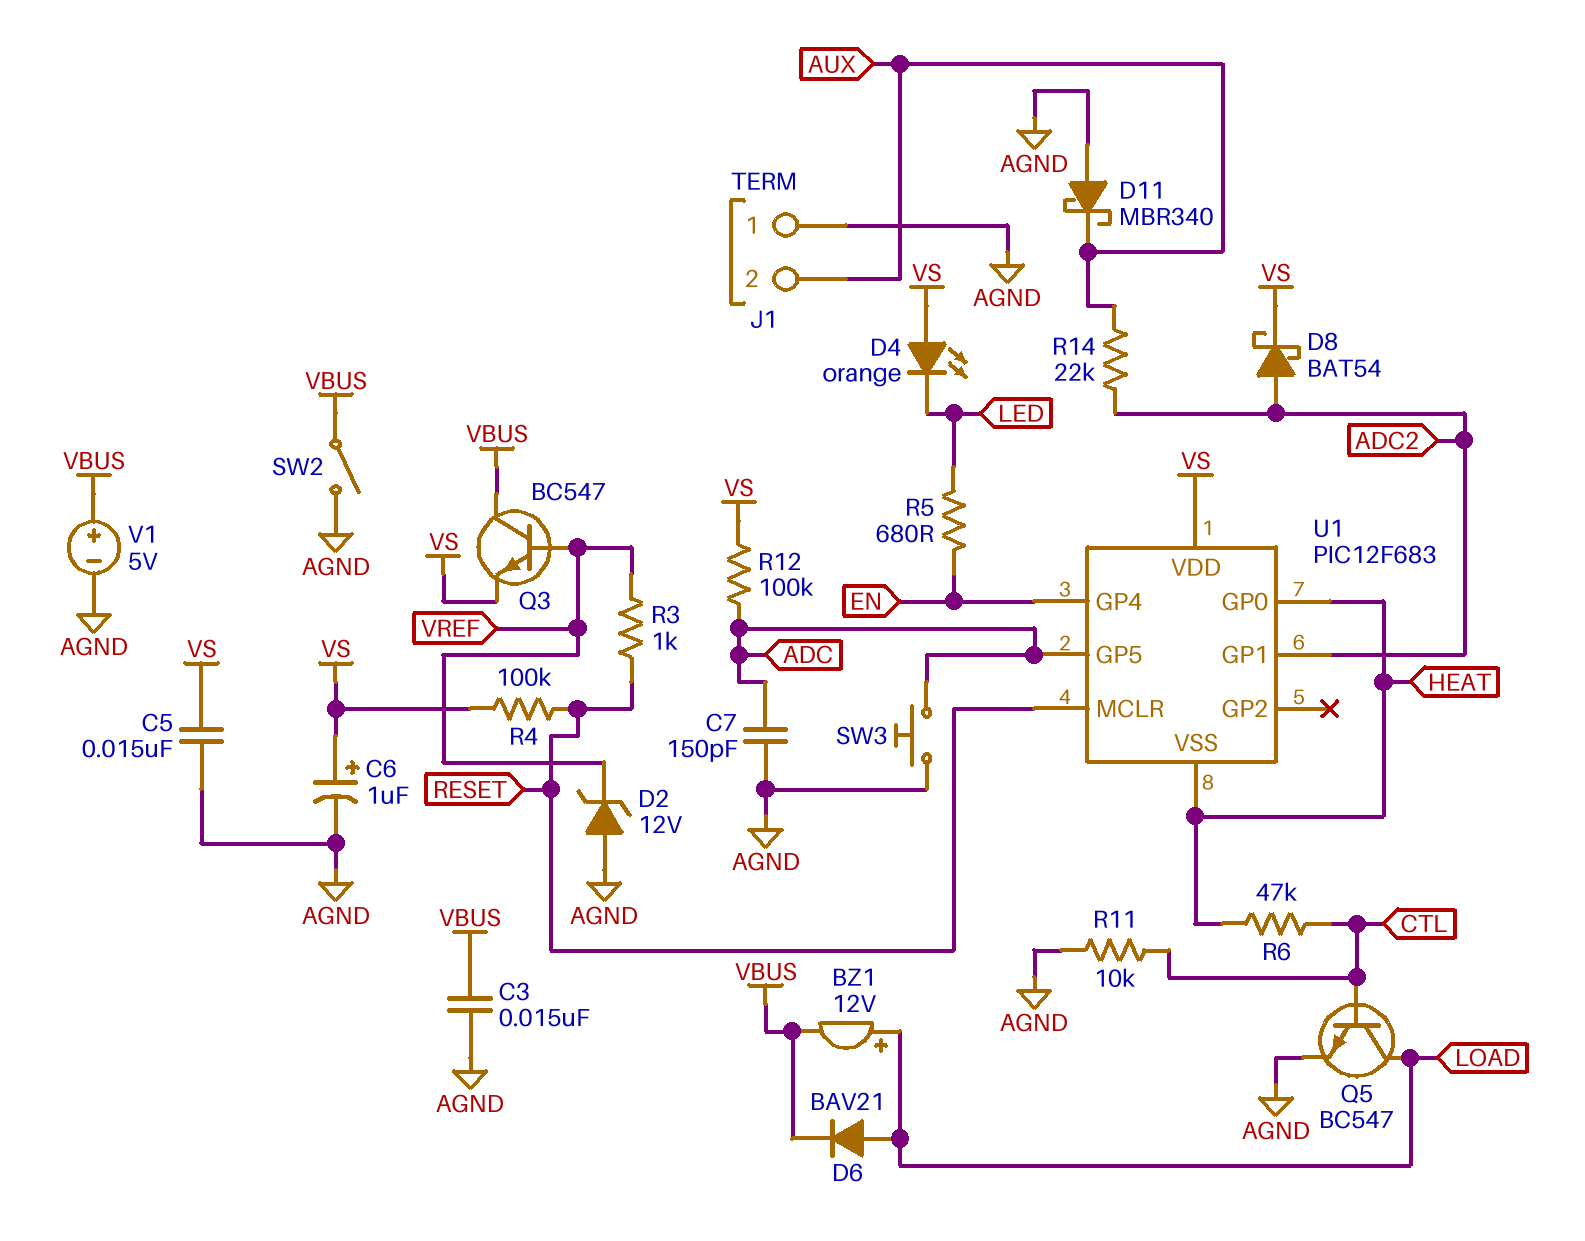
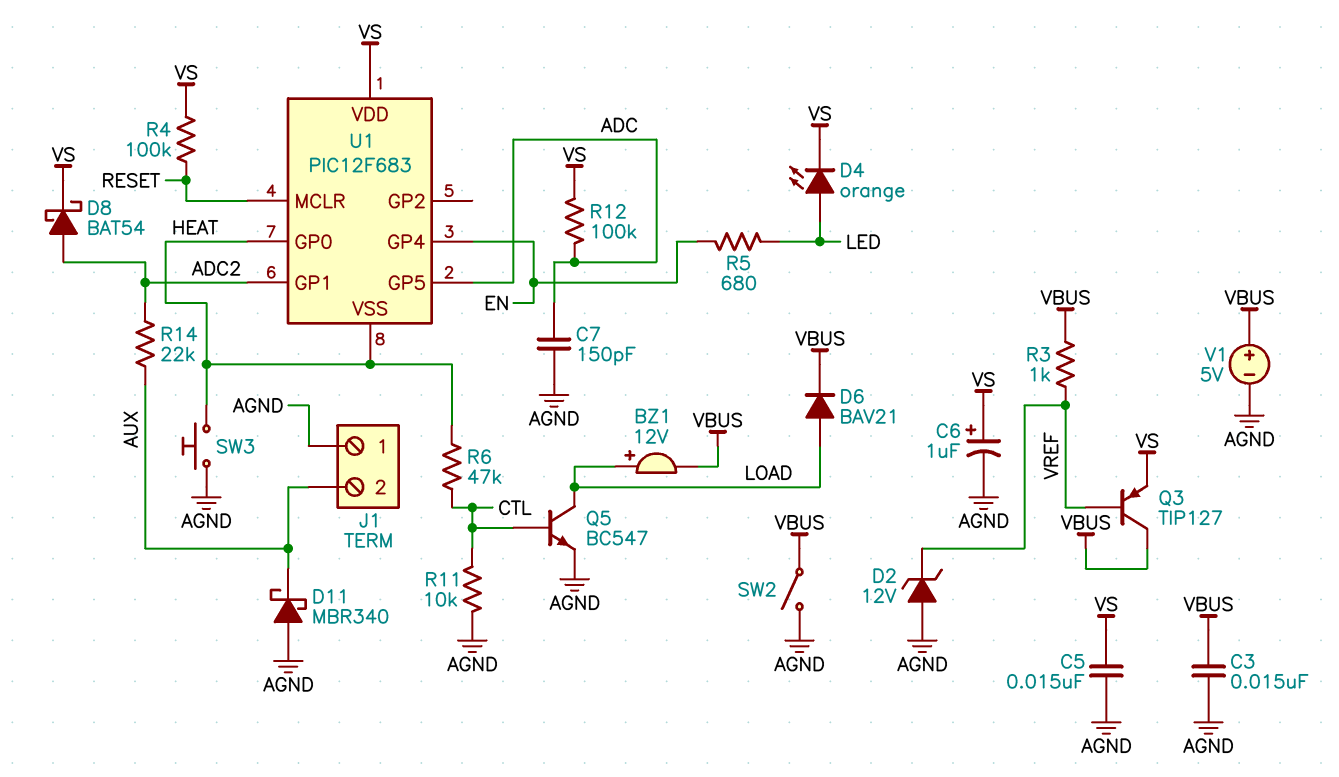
D4: LED orange (A VS, K LED) -> LED orange (A LED, K VS)
Q3: NPN BC547 (B VREF, C VBUS, E VS) -> PNP TIP127 (B VREF, C VBUS, E VS)
R3: 1k (RESET, VREF) -> 1k (VBUS, VREF)
SW3: button (ADC, AGND) -> button (AGND, HEAT)

